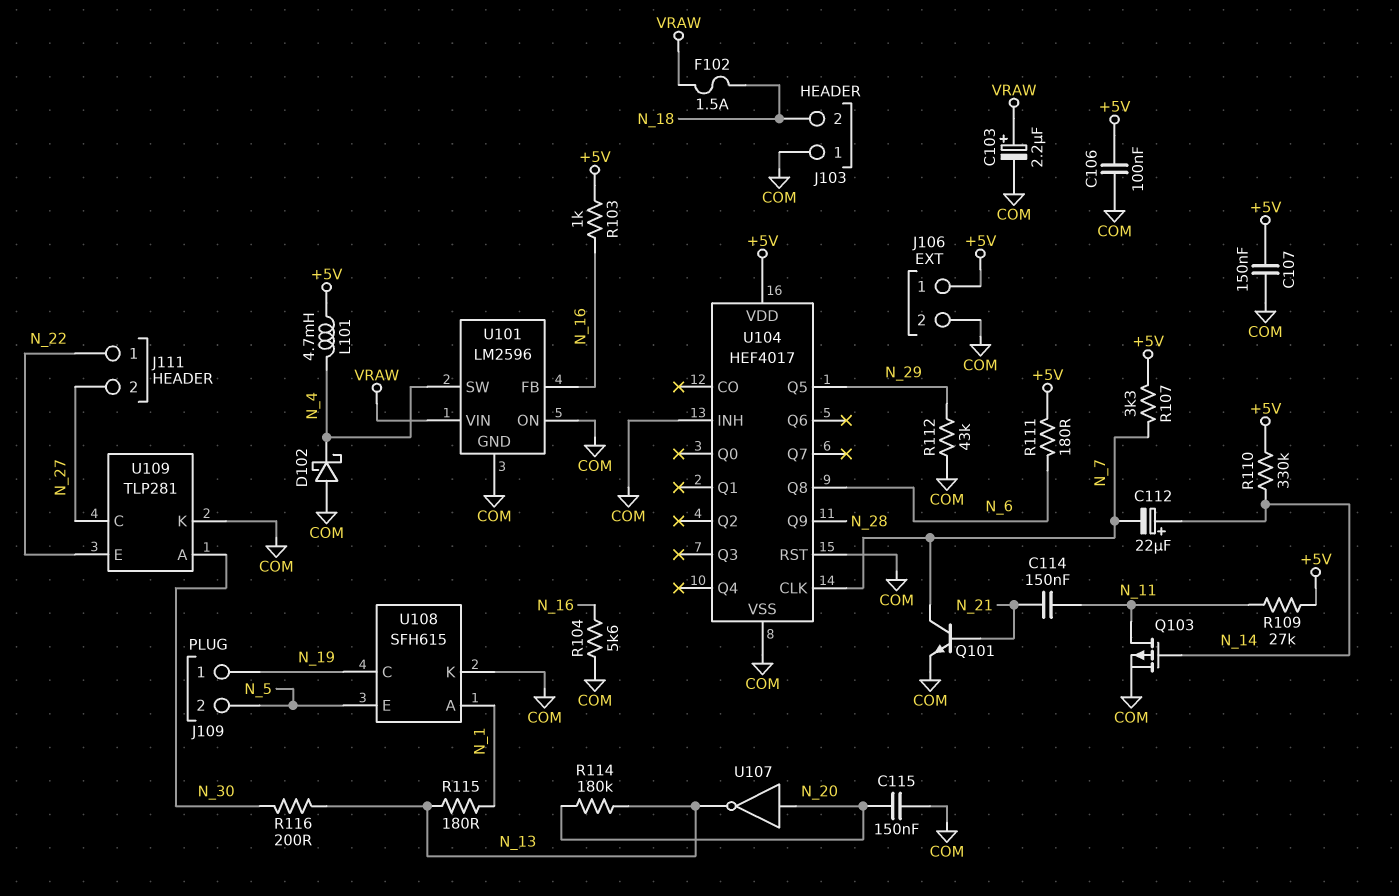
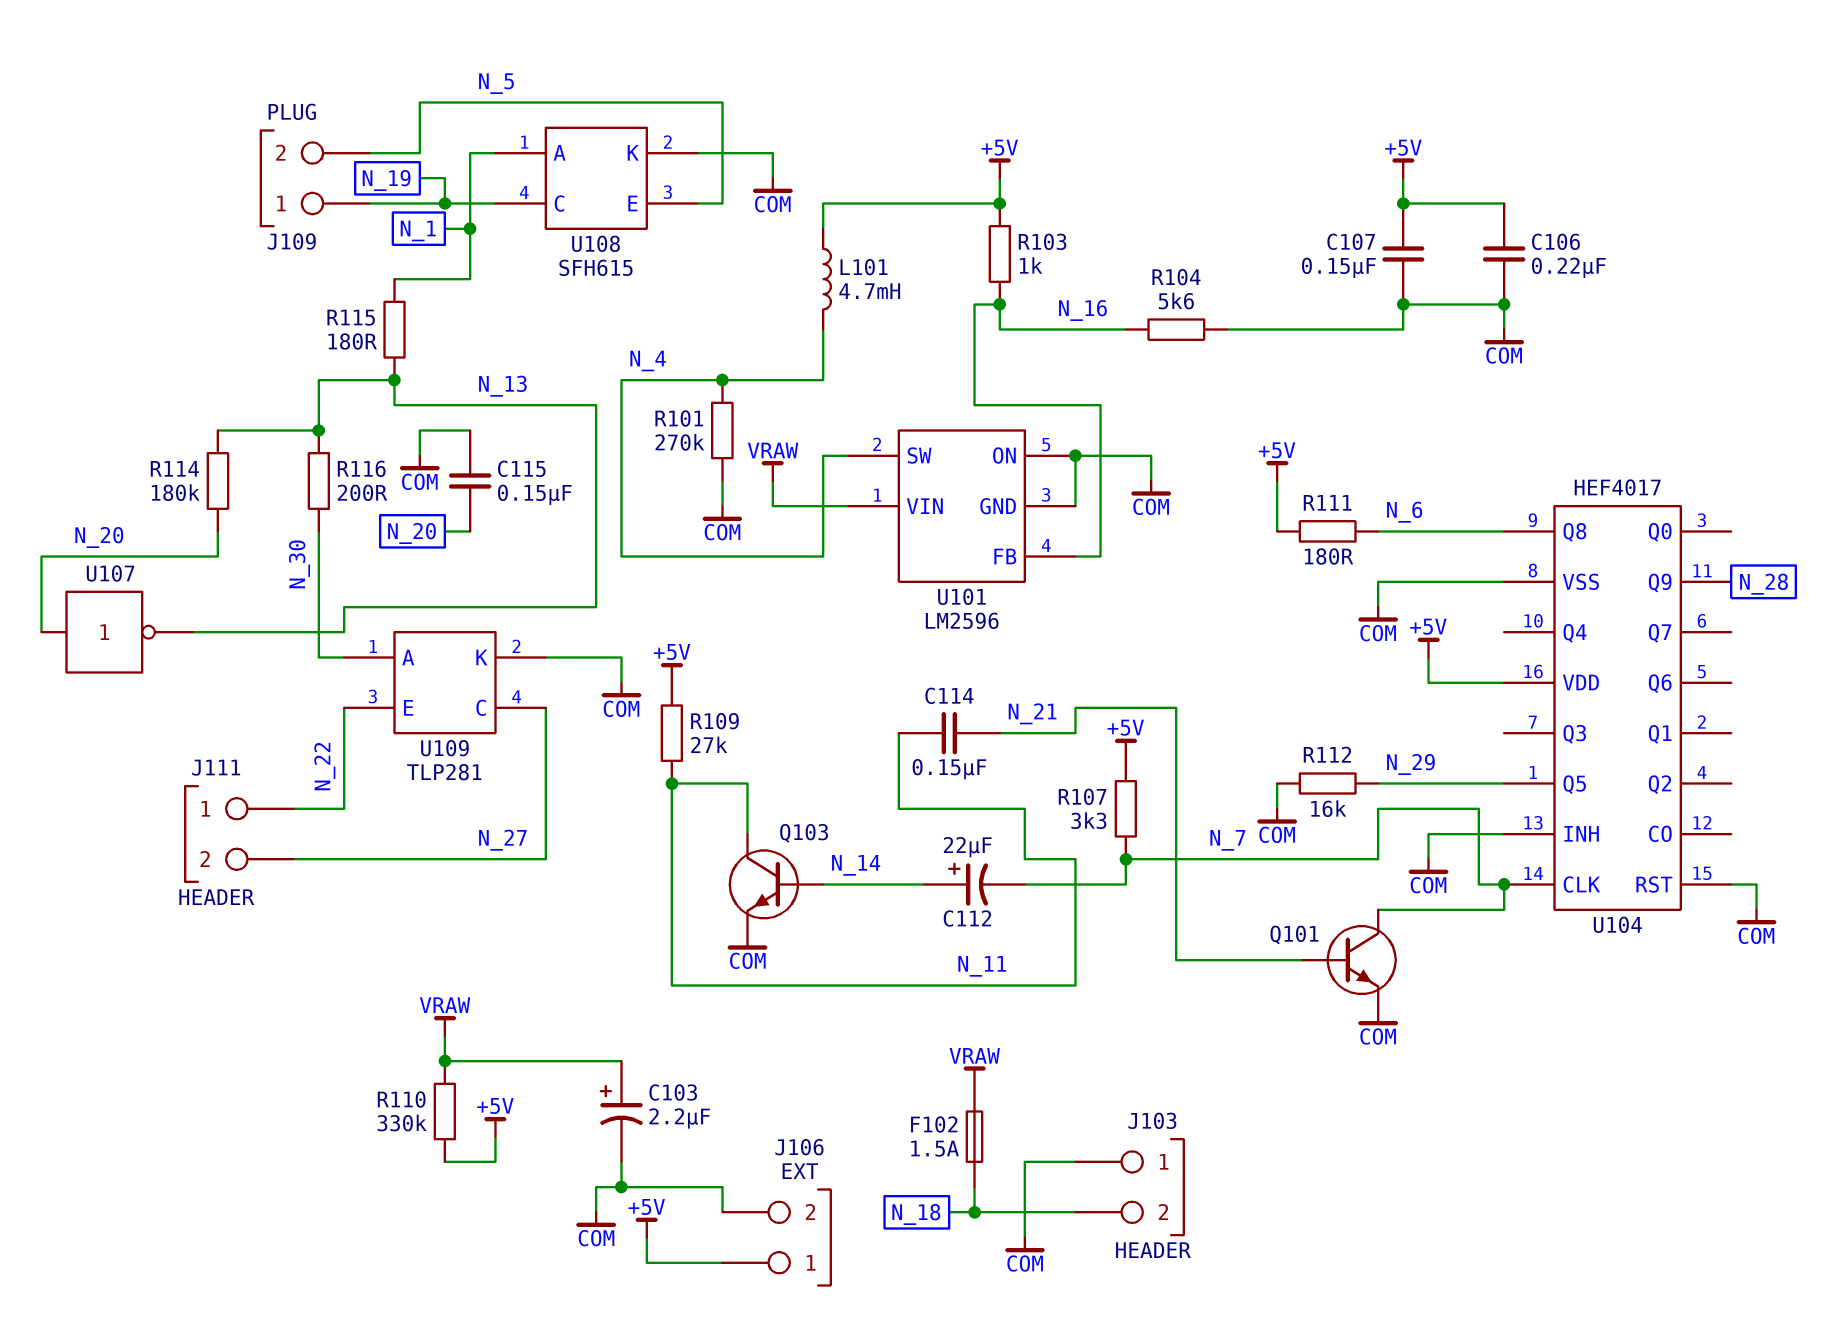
C106: 100nF (+5V, COM) -> 220nF (+5V, COM)
D102: schottky (A COM, K N_4) -> none
Q103: PMOS (G N_14, D N_11, S COM) -> NPN (B N_14, C N_11, E COM)
R101: none -> 270k (COM, N_4)
R110: 330k (+5V, N_14) -> 330k (+5V, VRAW)
R112: 43k (COM, N_29) -> 16k (COM, N_29)

